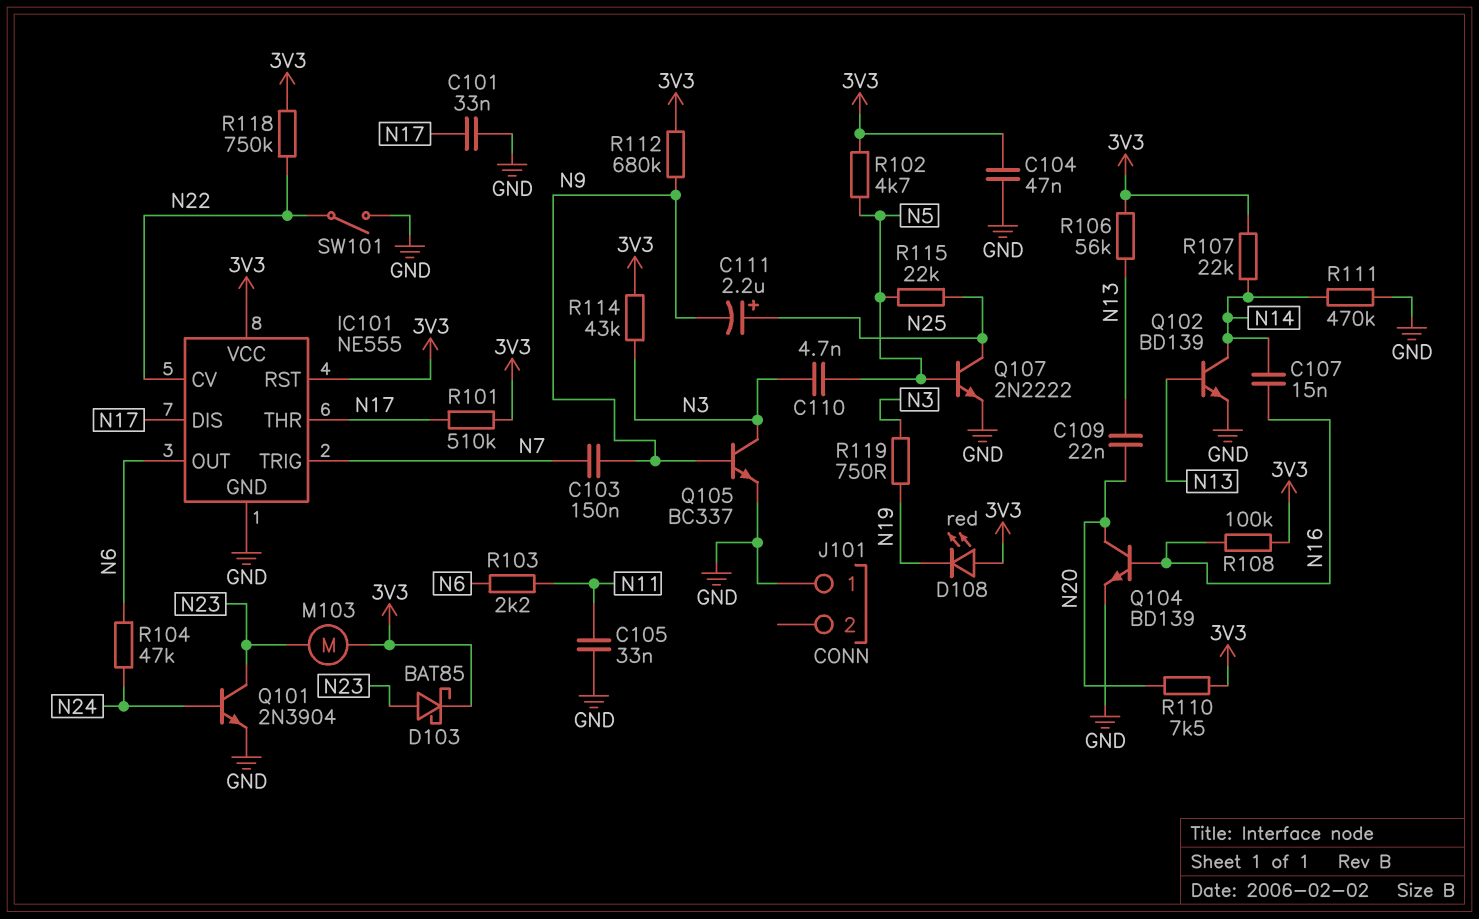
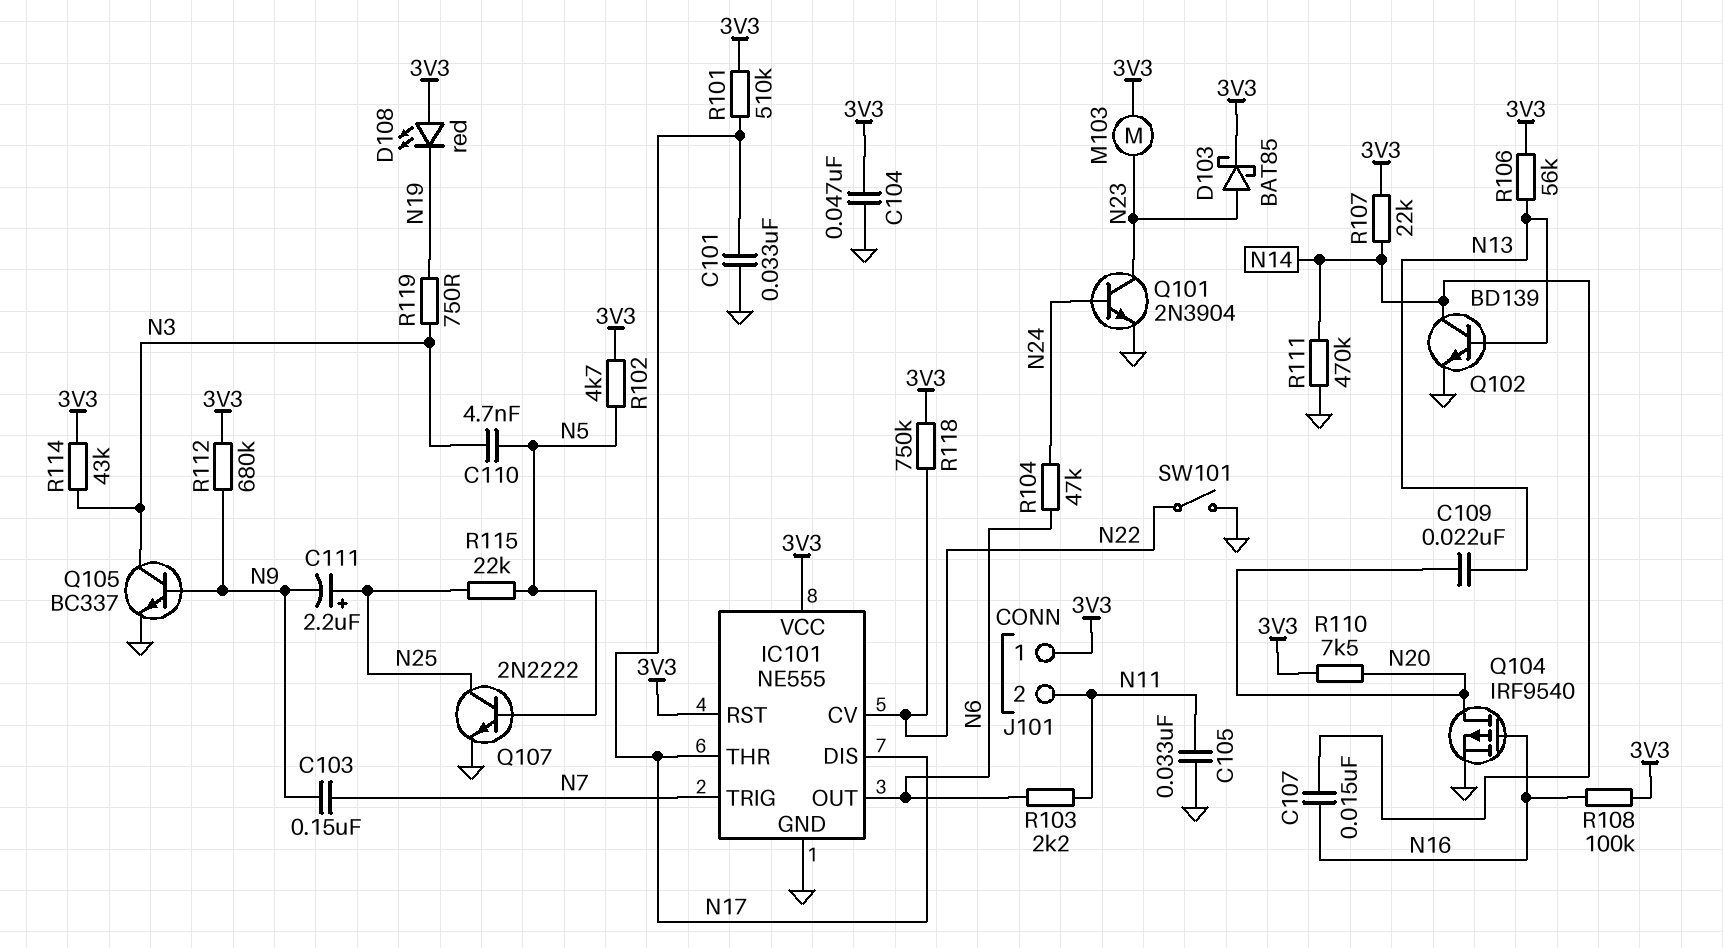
J101 pin 1: GND -> 3V3
J101 pin 2: none -> N11
Q104: NPN BD139 (B N16, C N20, E GND) -> PMOS IRF9540 (G N16, D N20, S GND)

